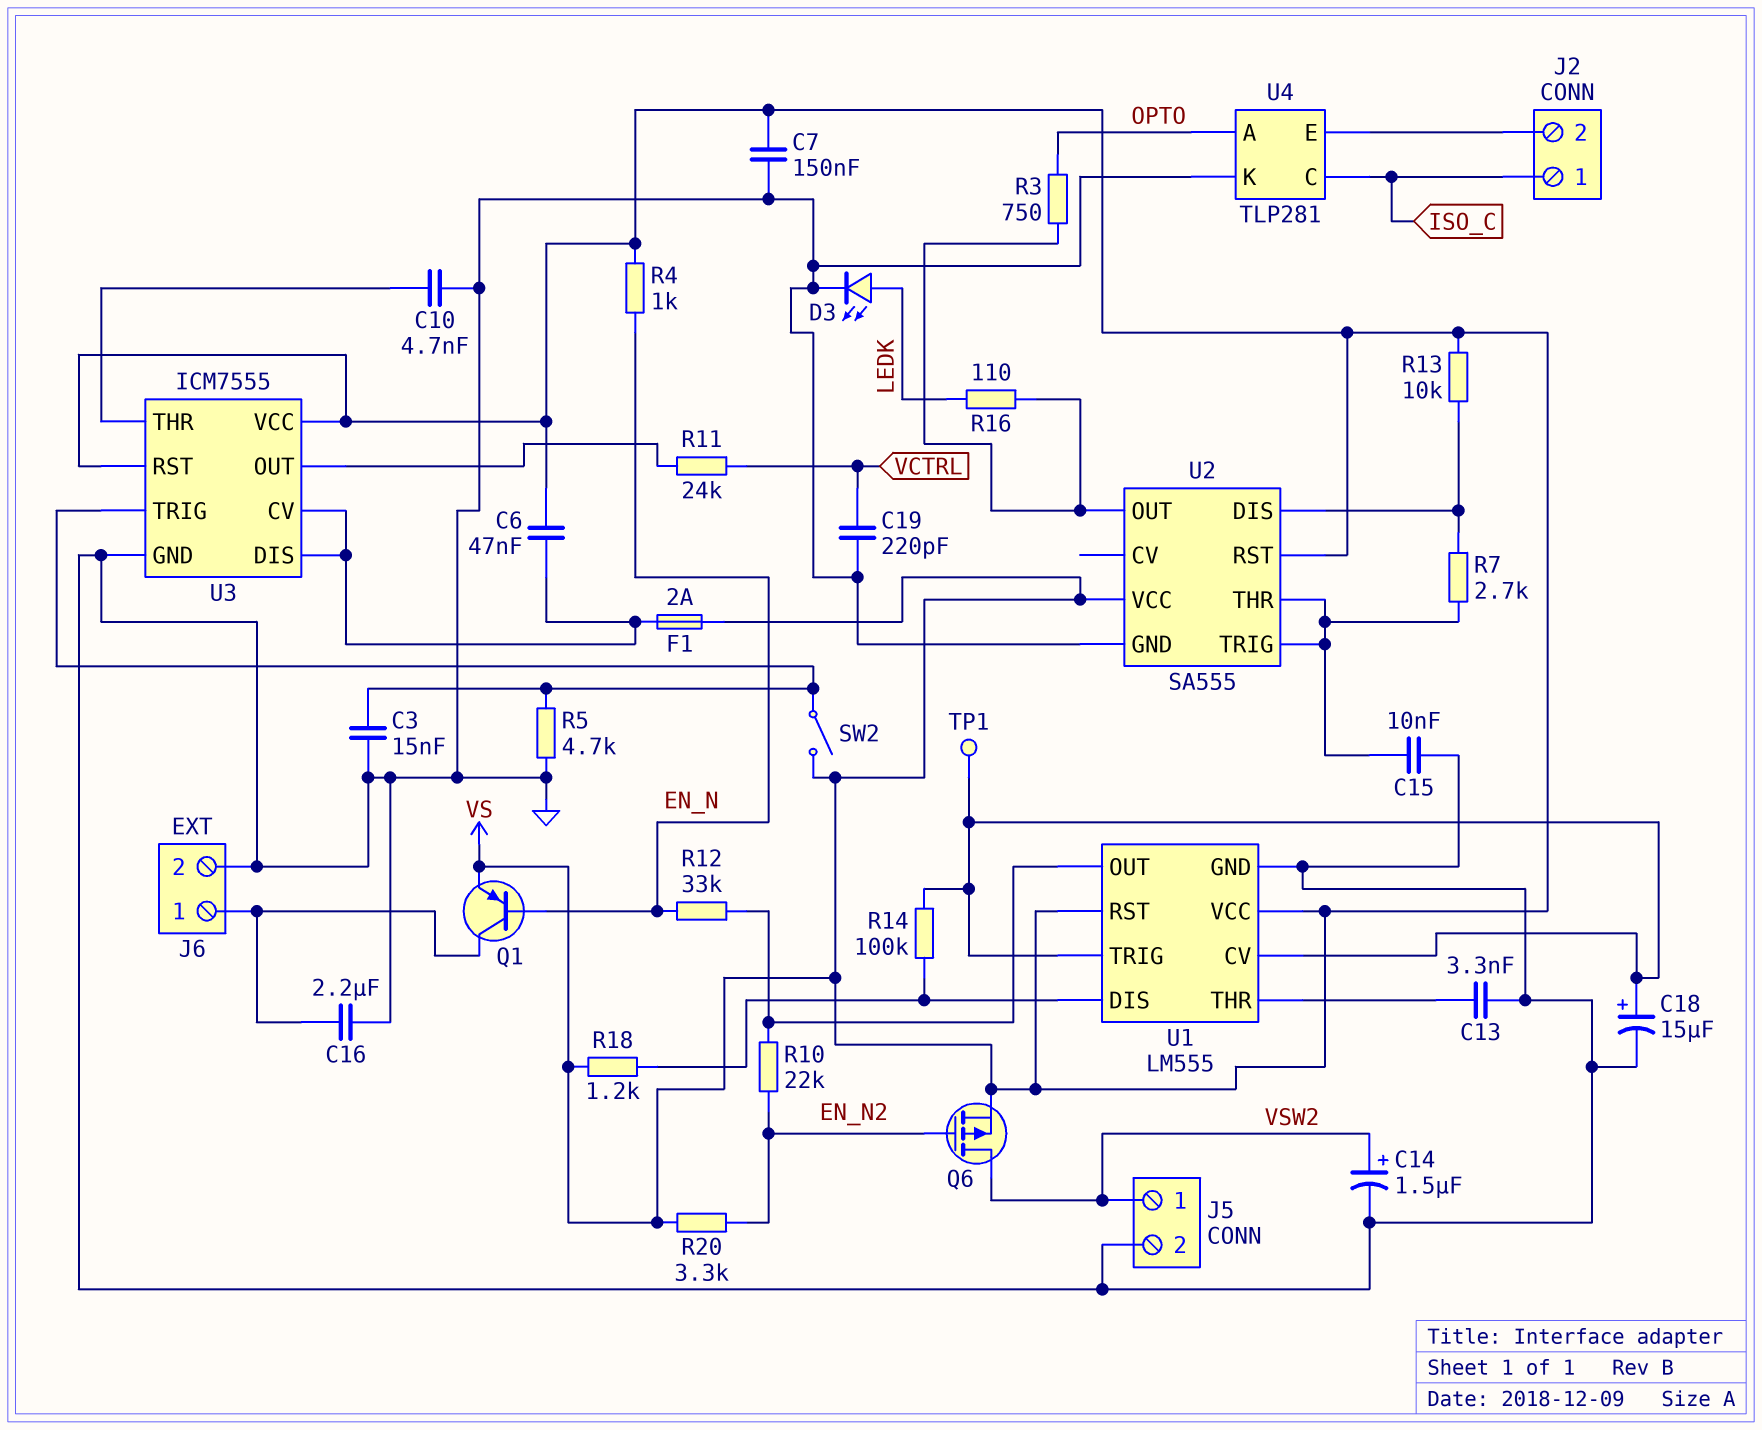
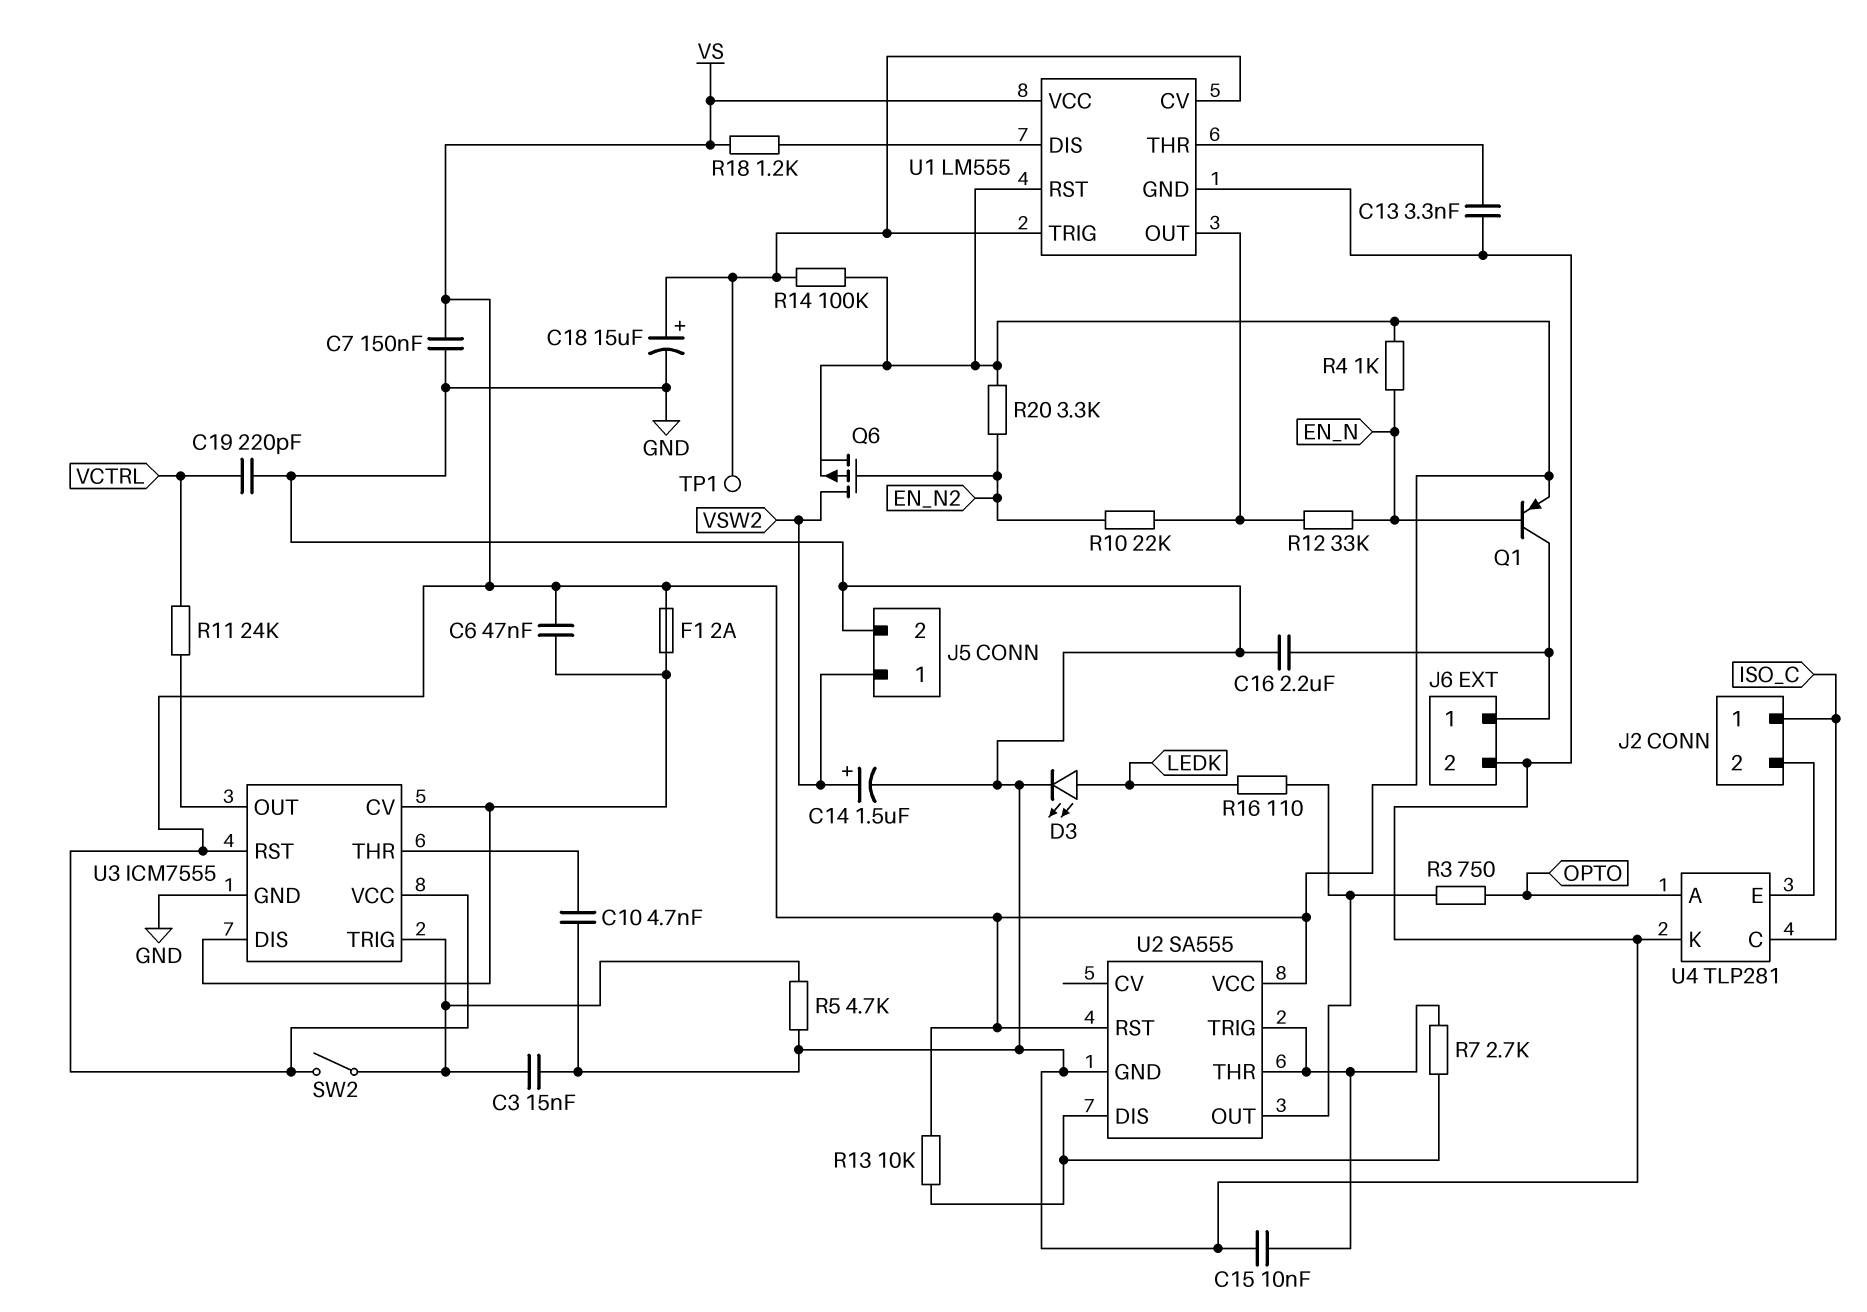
R14: 100k (U1/CV, U1/DIS) -> 100k (U1/CV, VS)

